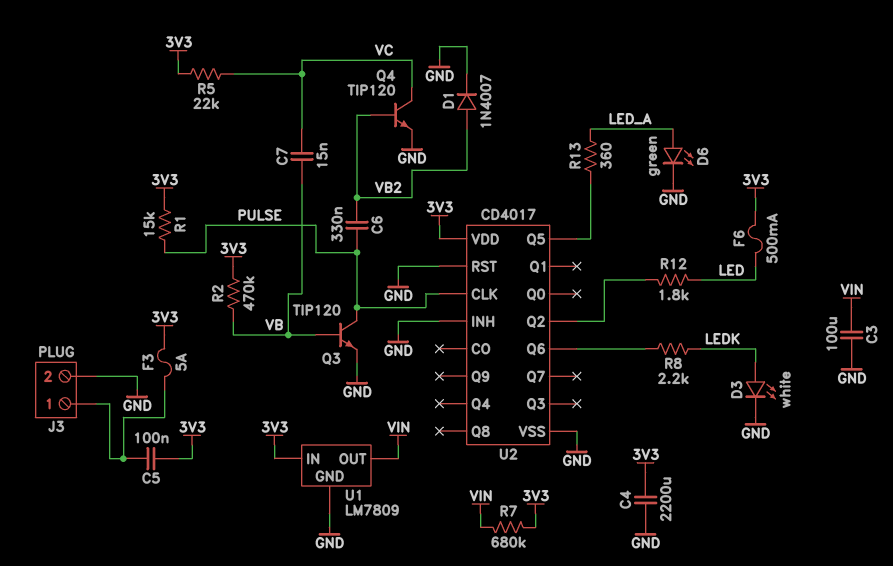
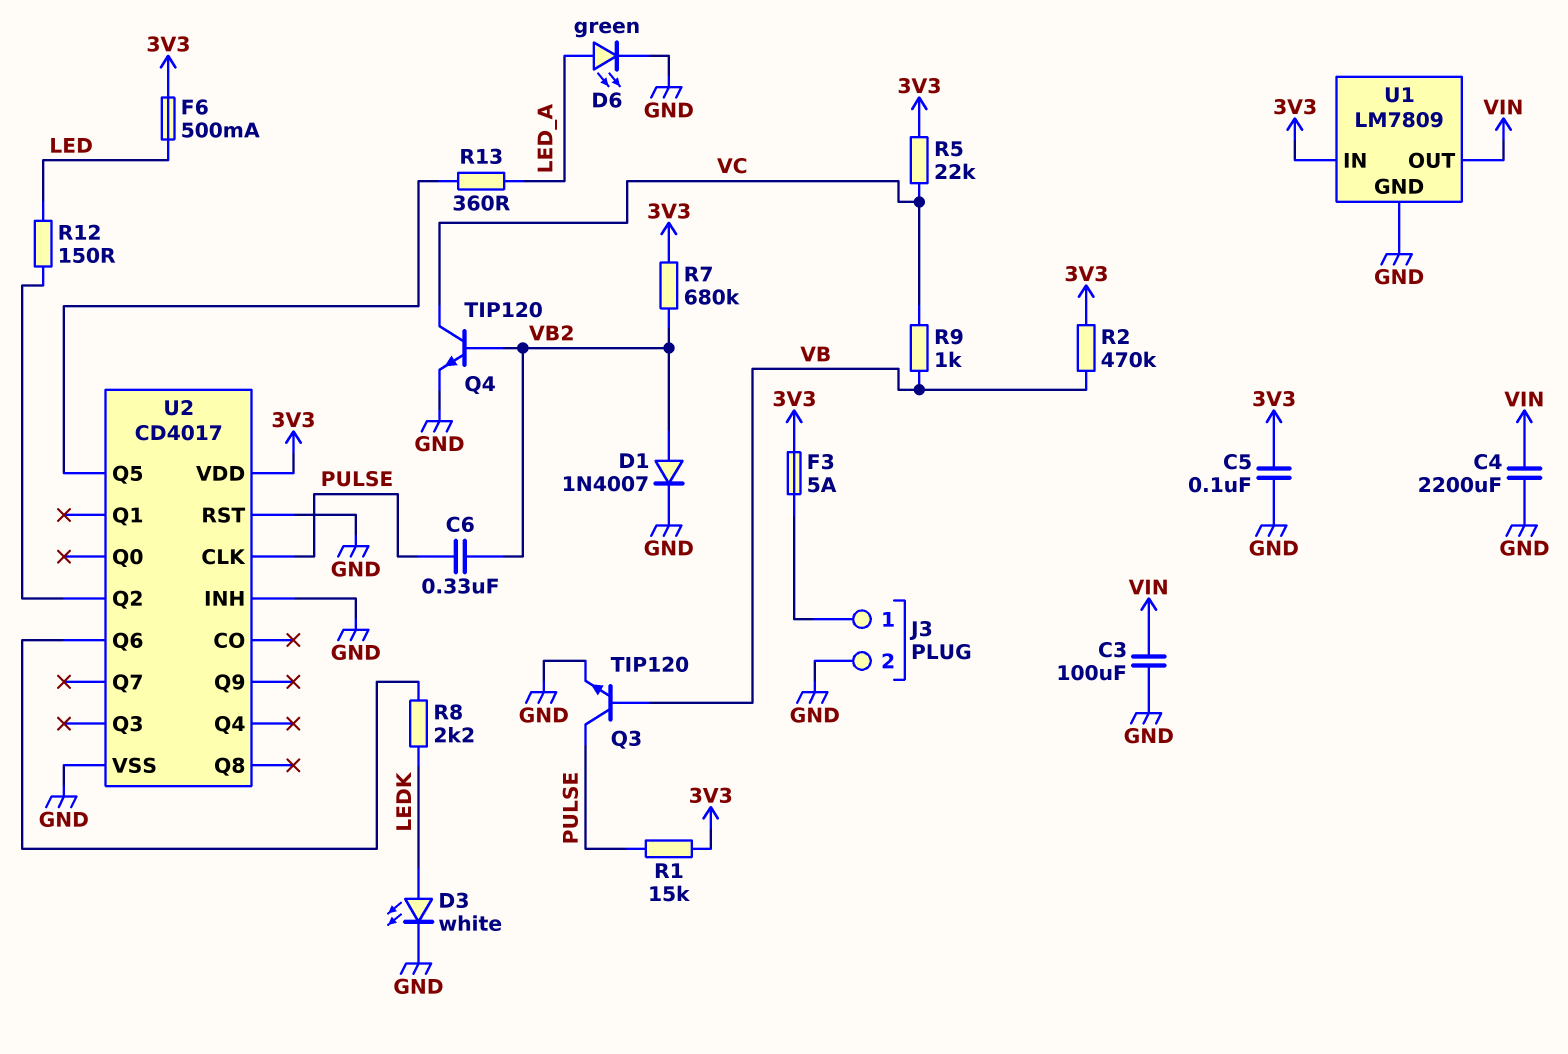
C4: 2200uF (3V3, GND) -> 2200uF (GND, VIN)
C5: 100nF (3V3, J3/1) -> 100nF (3V3, GND)
C7: 15nF (VB, VC) -> none
R7: 680k (3V3, VIN) -> 680k (3V3, VB2)
R9: none -> 1k (VB, VC)
R12: 1.8k (LED, U2/Q2) -> 150 (LED, U2/Q2)

